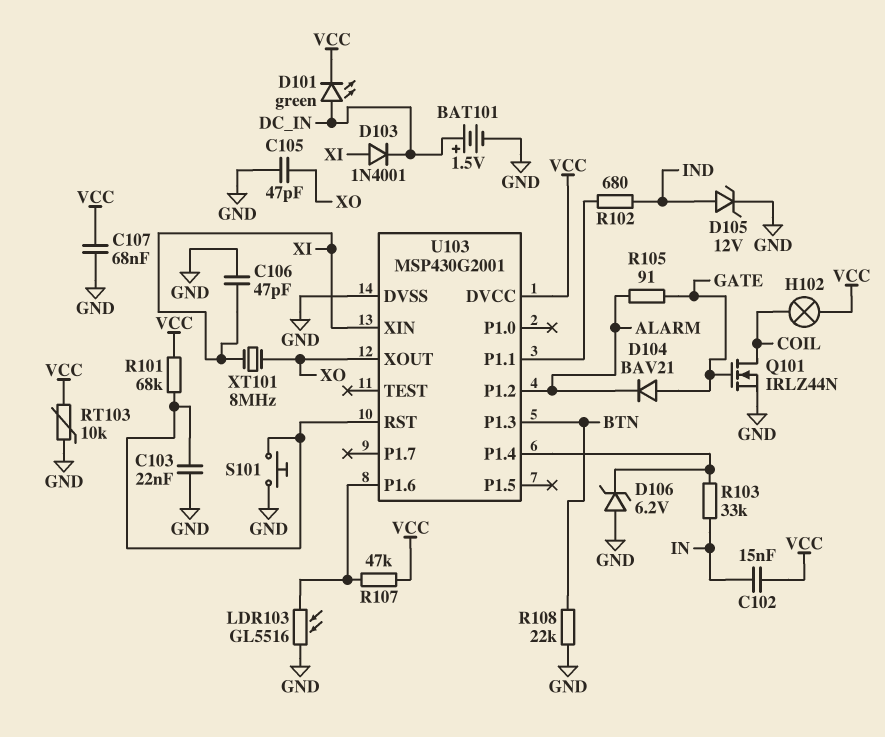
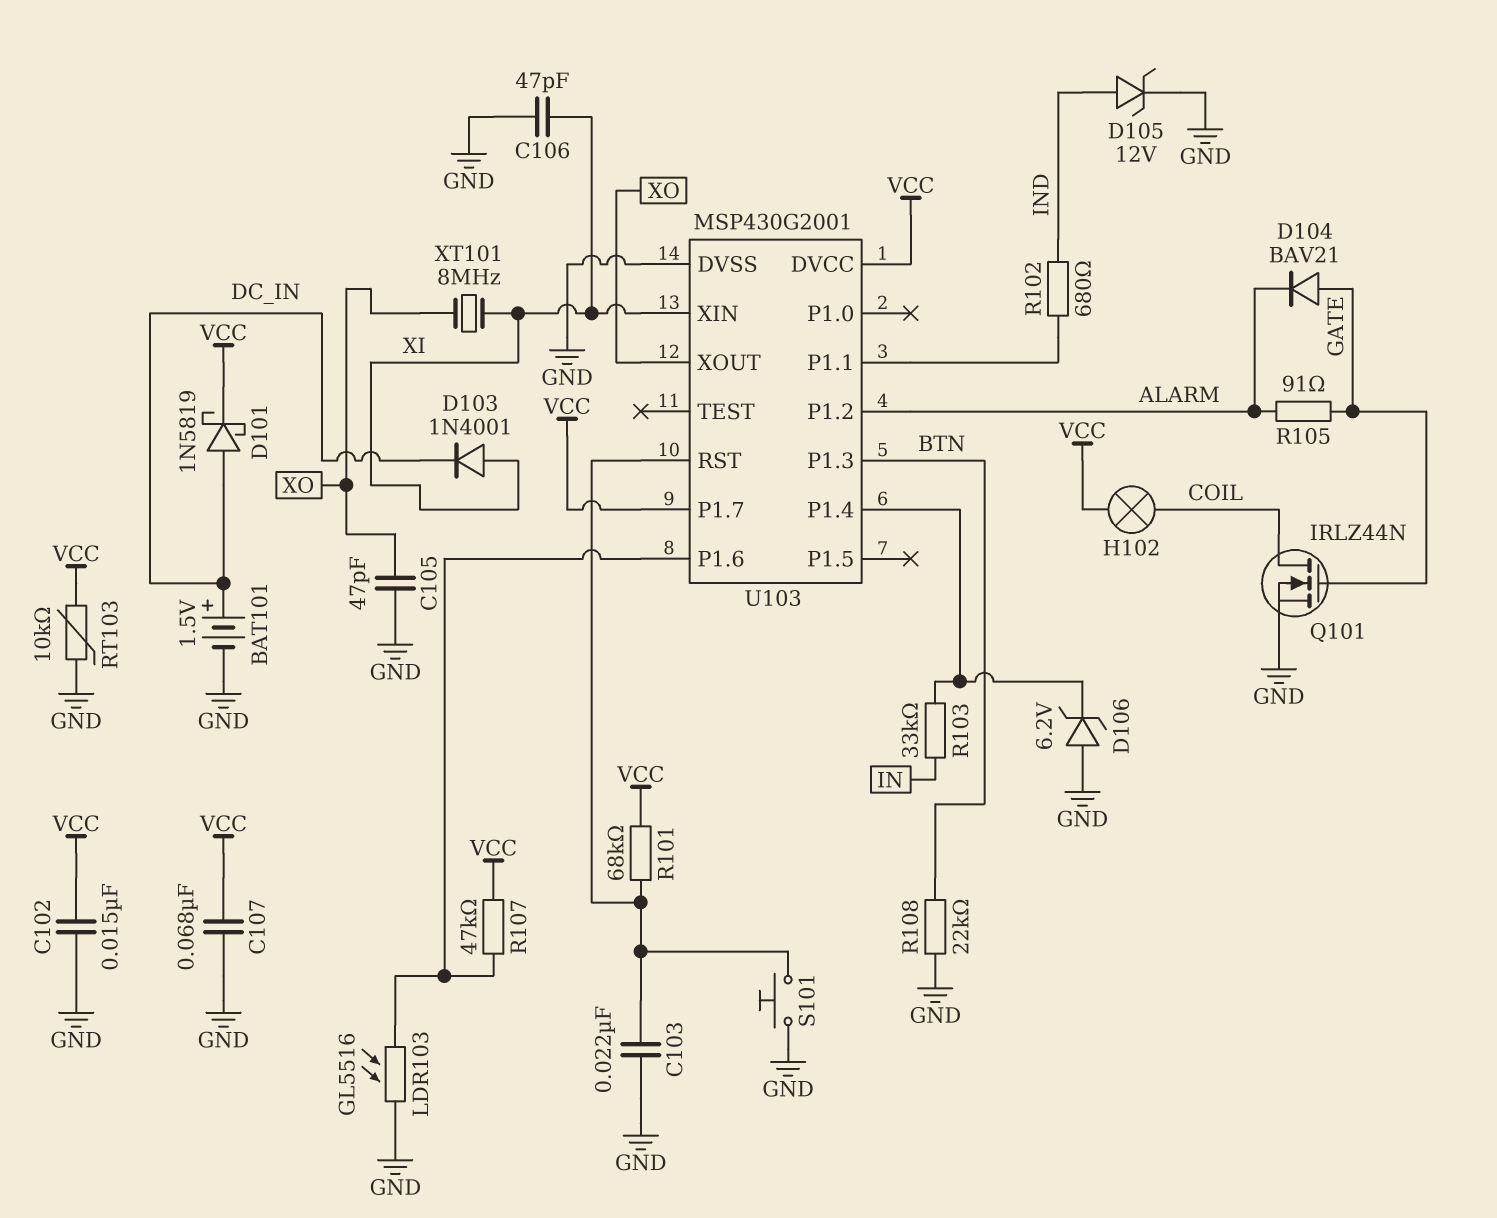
C102: 15nF (IN, VCC) -> 15nF (GND, VCC)
D101: LED green (A DC_IN, K VCC) -> schottky 1N5819 (A DC_IN, K VCC)
U103 pin P1.7: none -> VCC

